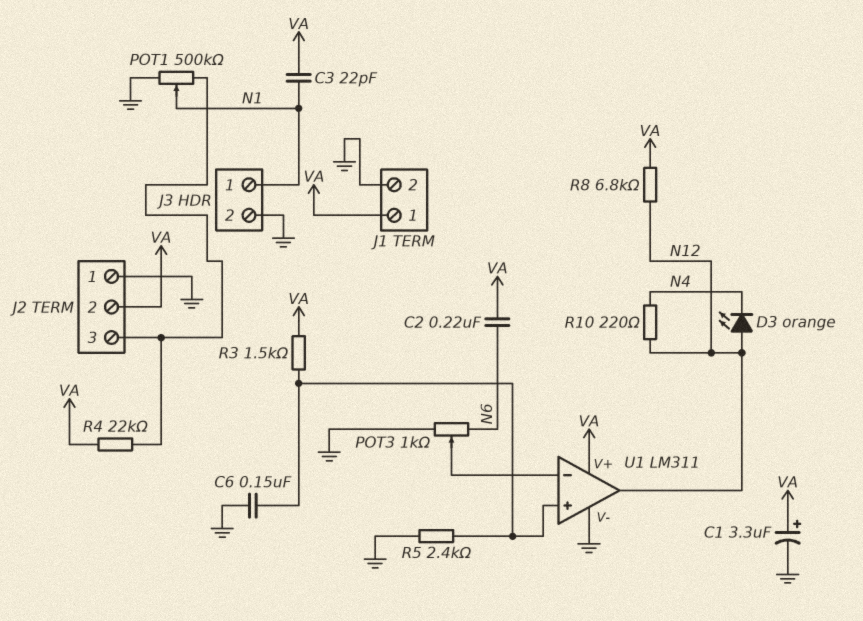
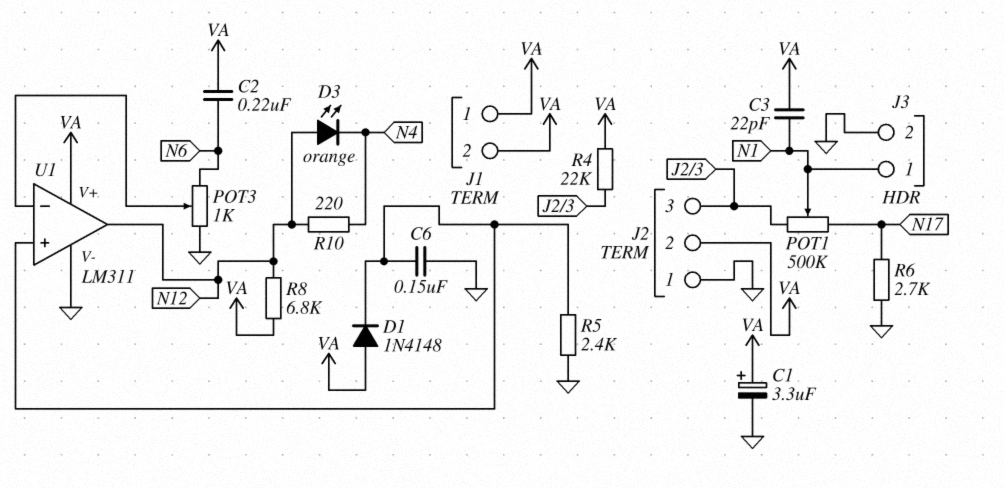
D1: none -> diode 1N4148 (A VA, K U1/in+)
J1 pin 2: GND -> VA
POT1: 500k (GND, J2/3, wiper N1) -> 500k (J2/3, N17, wiper N1)
R3: 1.5k (U1/in+, VA) -> none
R6: none -> 2.7k (GND, N17)

